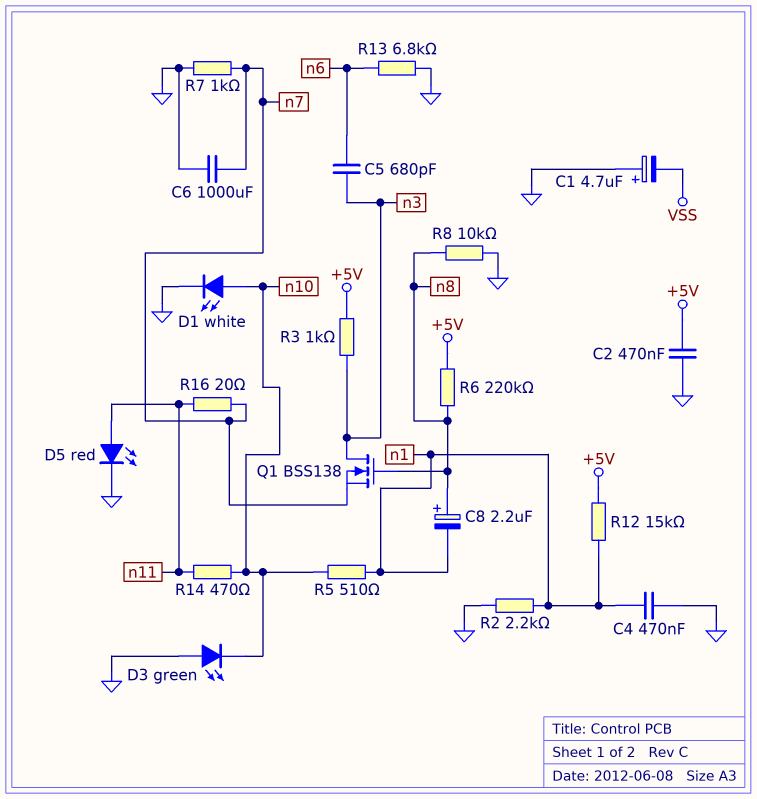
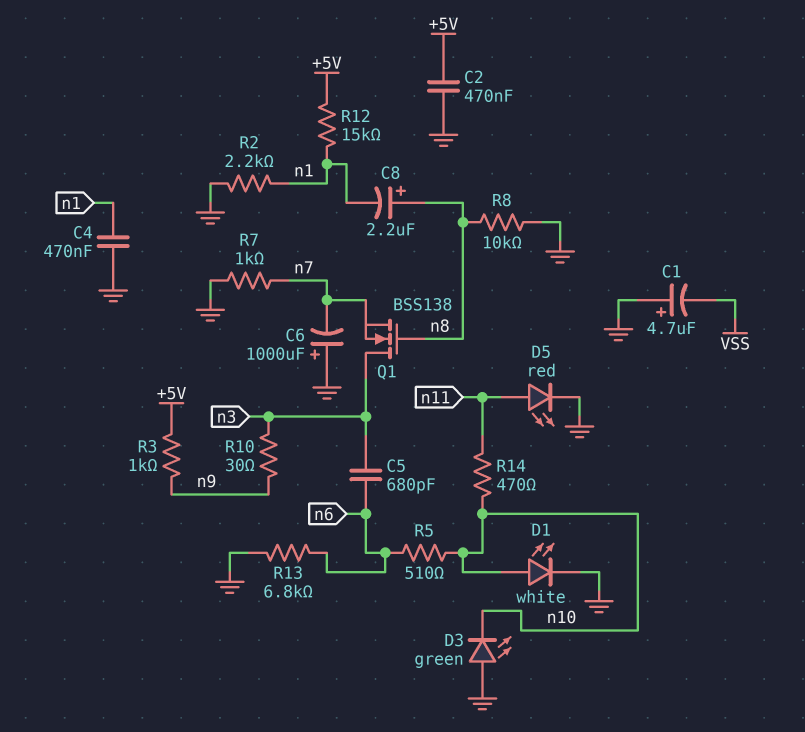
C6: 1000uF (GND, n7) -> 1000uF (plus GND, minus n7)
R3: 1k (+5V, n3) -> 1k (+5V, n9)
R5: 510 (n1, n10) -> 510 (n6, n10)
R6: 220k (+5V, n8) -> none
R10: none -> 30 (n3, n9)
R16: 20 (n7, n11) -> none

